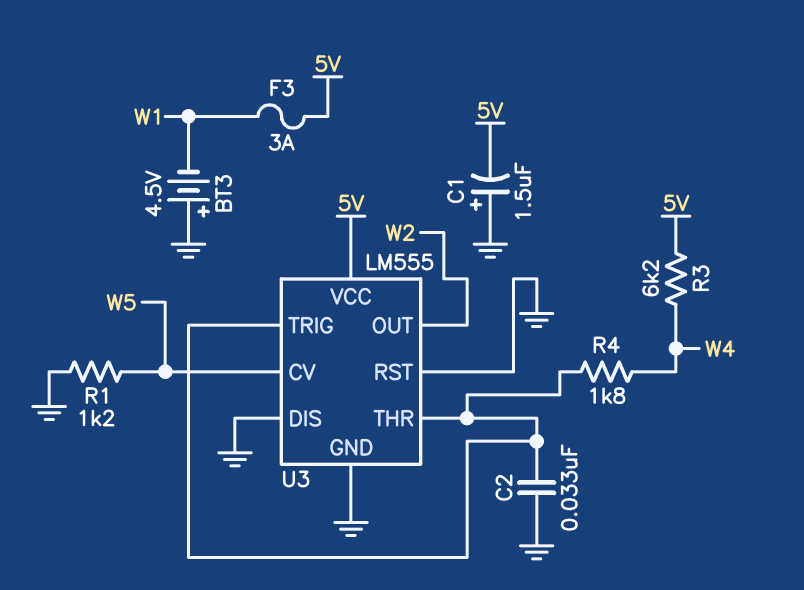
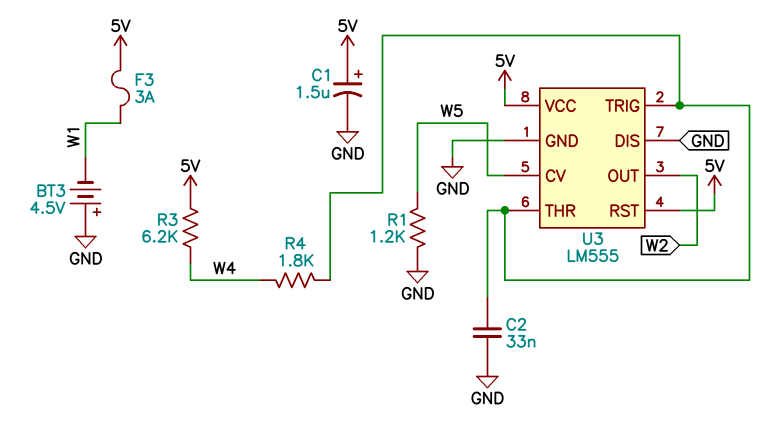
C1: 1.5uF (plus GND, minus 5V) -> 1.5uF (plus 5V, minus GND)
U3 pin RST: GND -> 5V

